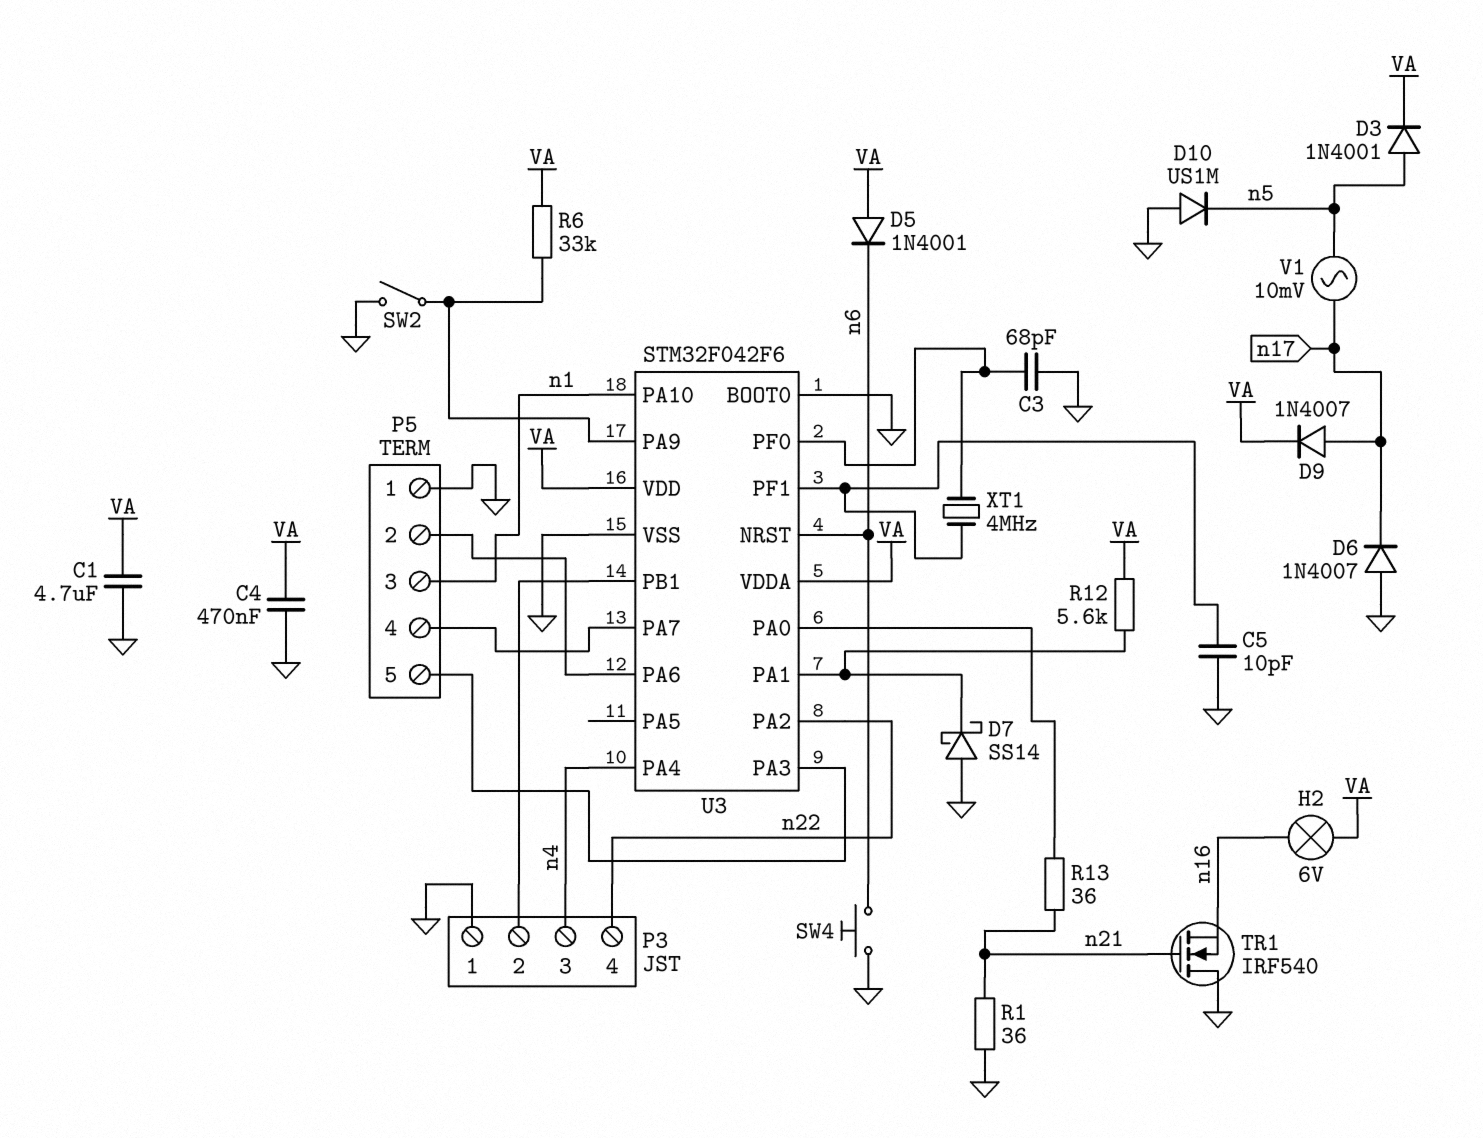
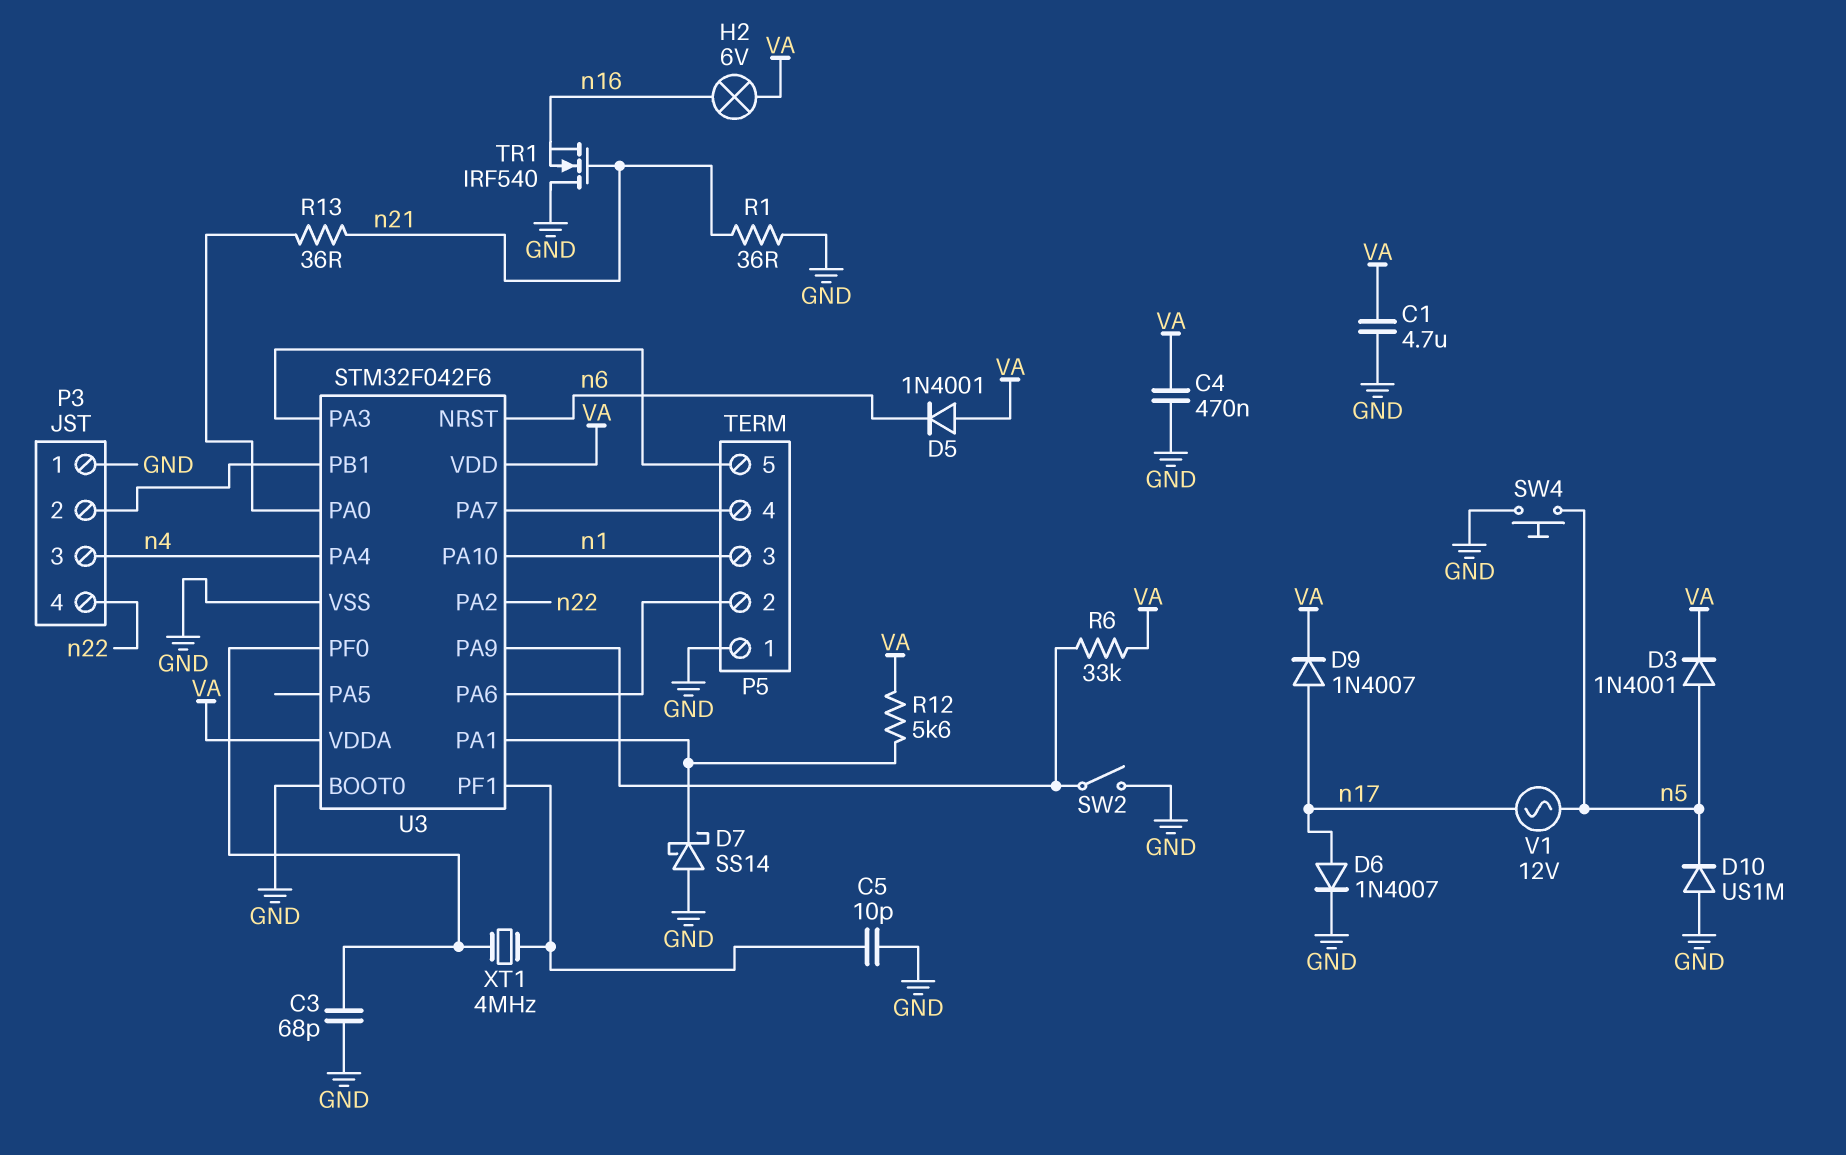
D6: diode 1N4007 (A GND, K n17) -> diode 1N4007 (A n17, K GND)
SW4: button (GND, n6) -> button (GND, n5)
V1: AC 10mV (n5, n17) -> AC 12V (n5, n17)

